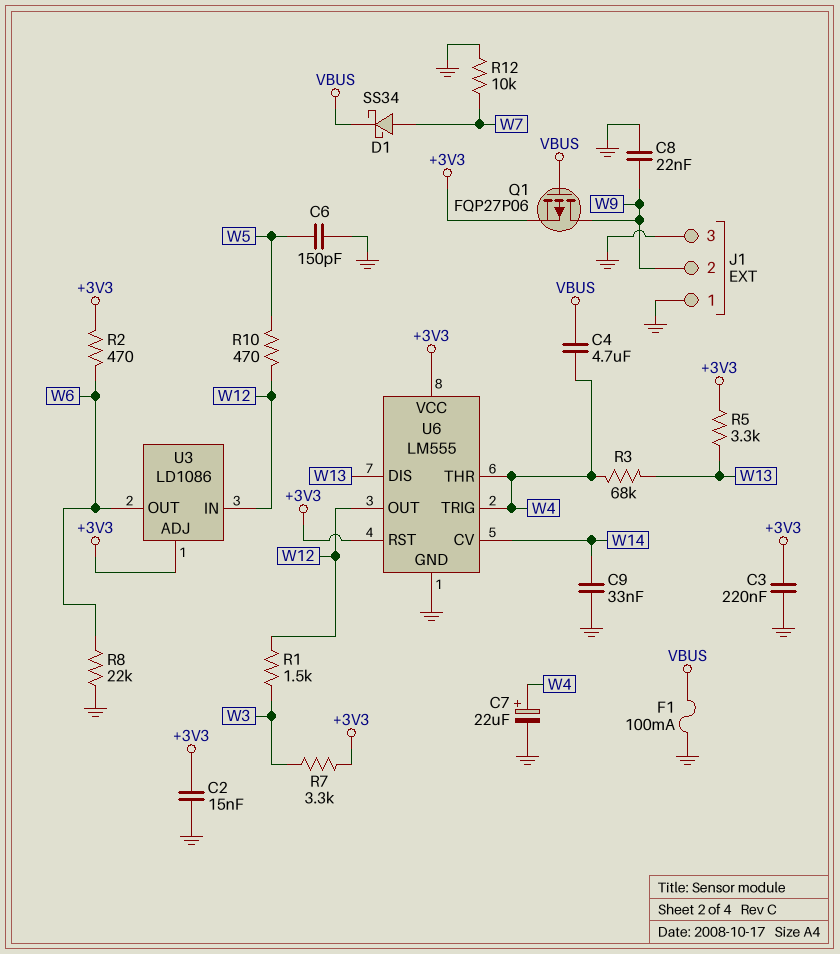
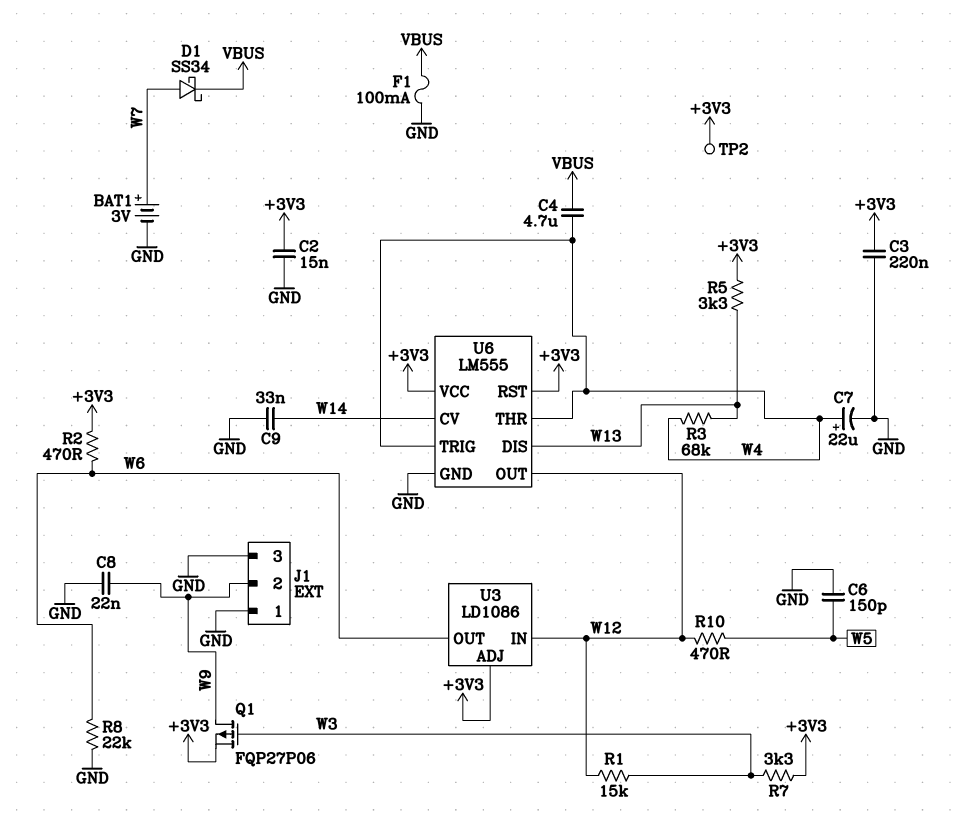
BAT1: none -> 3V (plus W7, minus GND)
Q1: PMOS FQP27P06 (G VBUS, D W9, S +3V3) -> PMOS FQP27P06 (G W3, D W9, S +3V3)
R1: 1.5k (W3, W12) -> 15k (W3, W12)
R12: 10k (GND, W7) -> none
TP2: none -> test point (+3V3)

